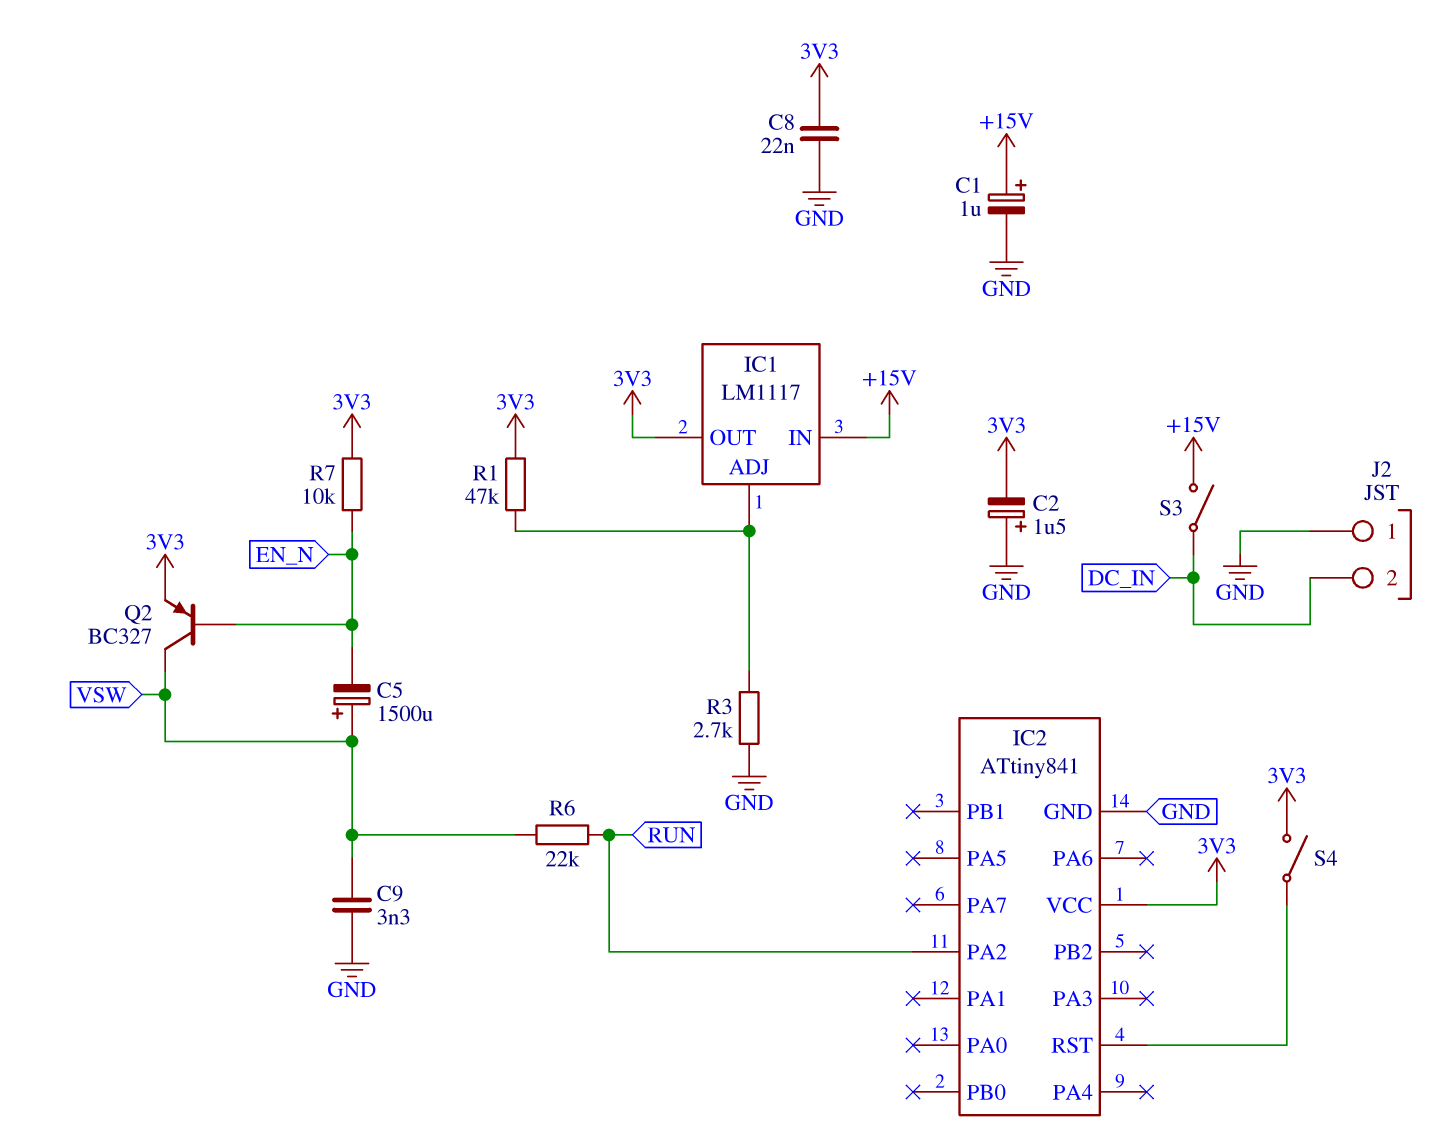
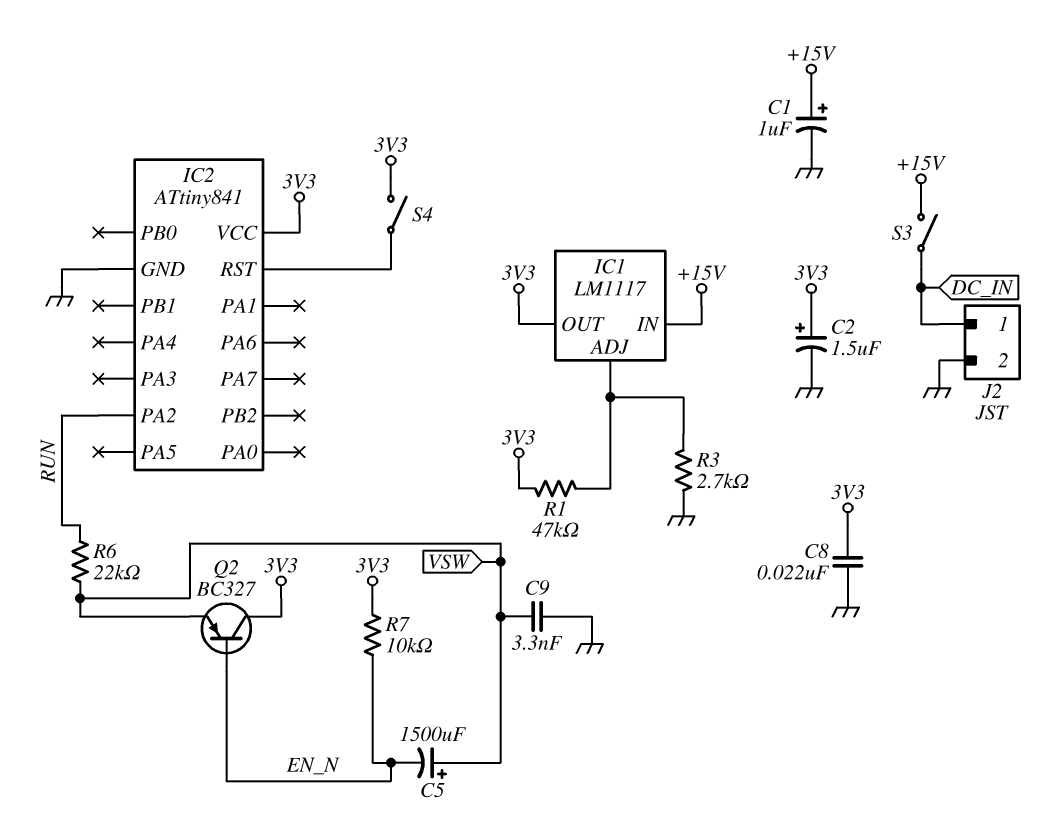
C2: 1.5uF (plus GND, minus 3V3) -> 1.5uF (plus 3V3, minus GND)
J2 pin 1: GND -> DC_IN
J2 pin 2: DC_IN -> GND
Q2: PNP BC327 (B EN_N, C VSW, E 3V3) -> PNP BC327 (B EN_N, C 3V3, E VSW)

